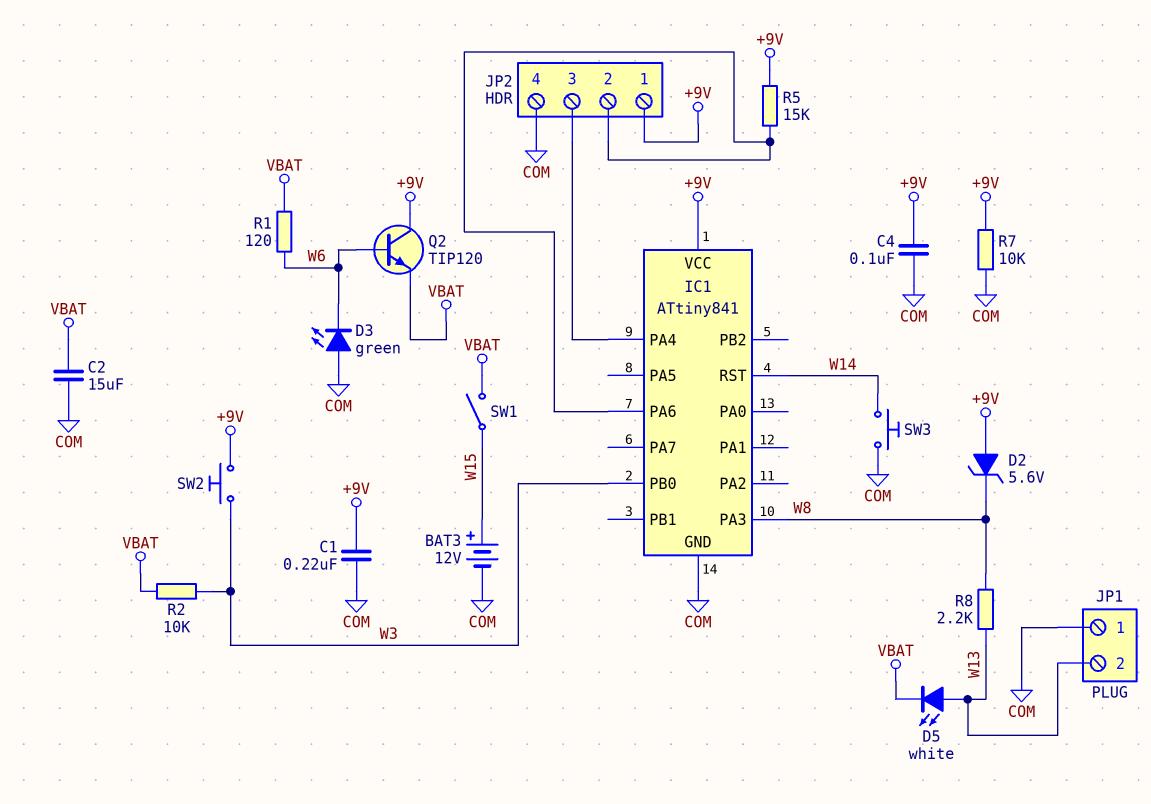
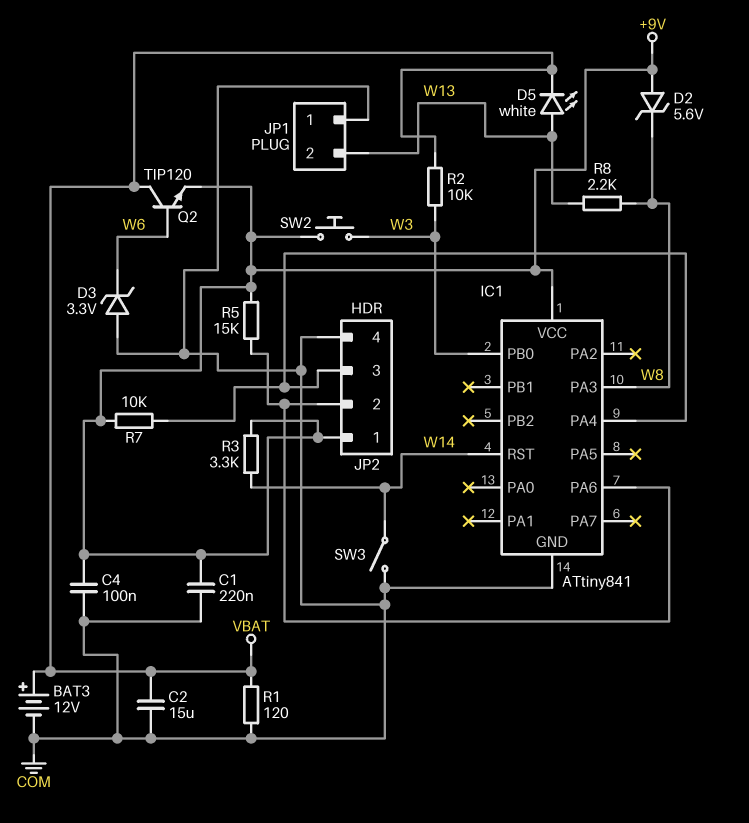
BAT3: 12V (plus W15, minus COM) -> 12V (plus VBAT, minus COM)
D3: LED green (A COM, K W6) -> zener 3.3V (A COM, K W6)
Q2: NPN TIP120 (B W6, C +9V, E VBAT) -> NPN TIP120 (B W6, C VBAT, E +9V)
R1: 120 (VBAT, W6) -> 120 (COM, VBAT)
R3: none -> 3.3k (+9V, W14)
R7: 10k (+9V, COM) -> 10k (+9V, IC1/PA4)
SW1: switch (VBAT, W15) -> none
SW3: button (COM, W14) -> switch (COM, W14)

